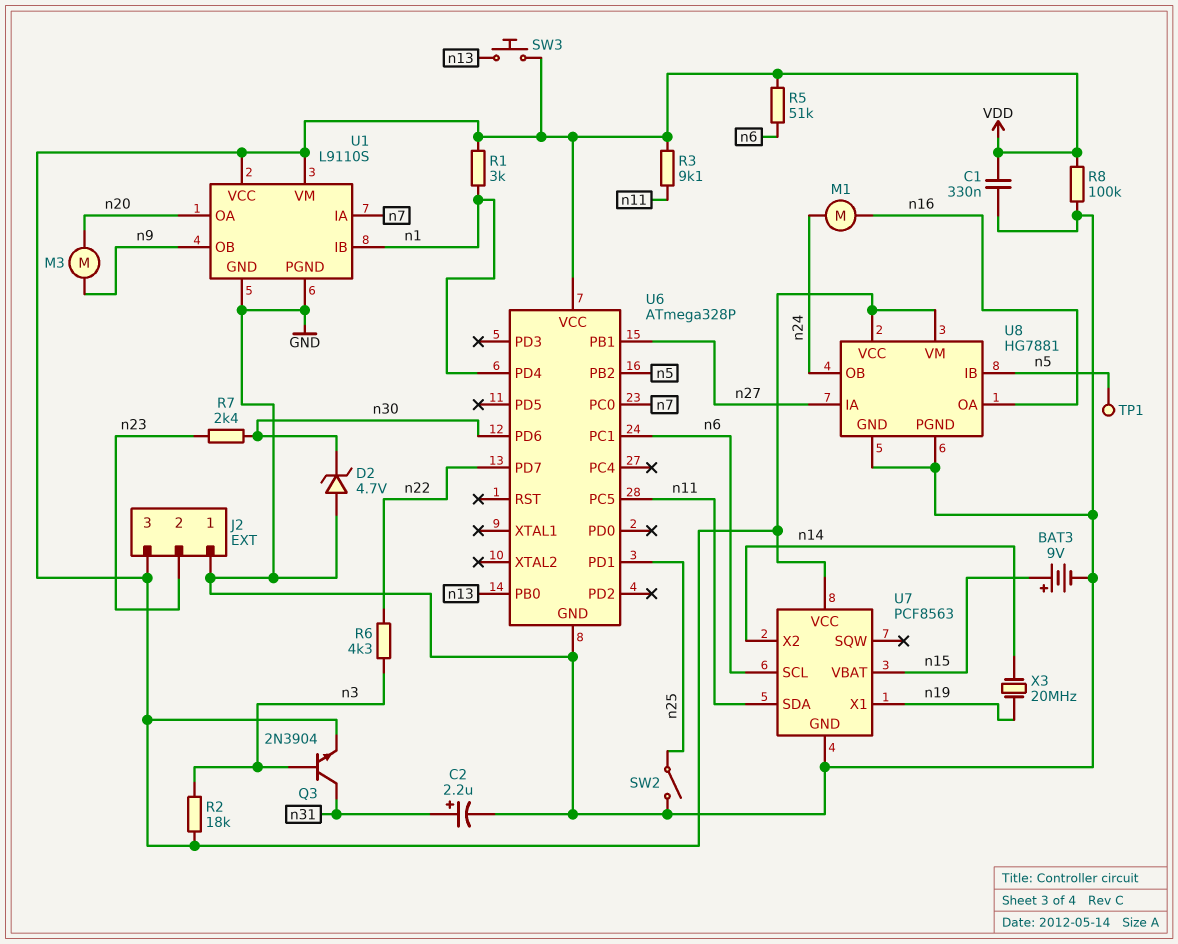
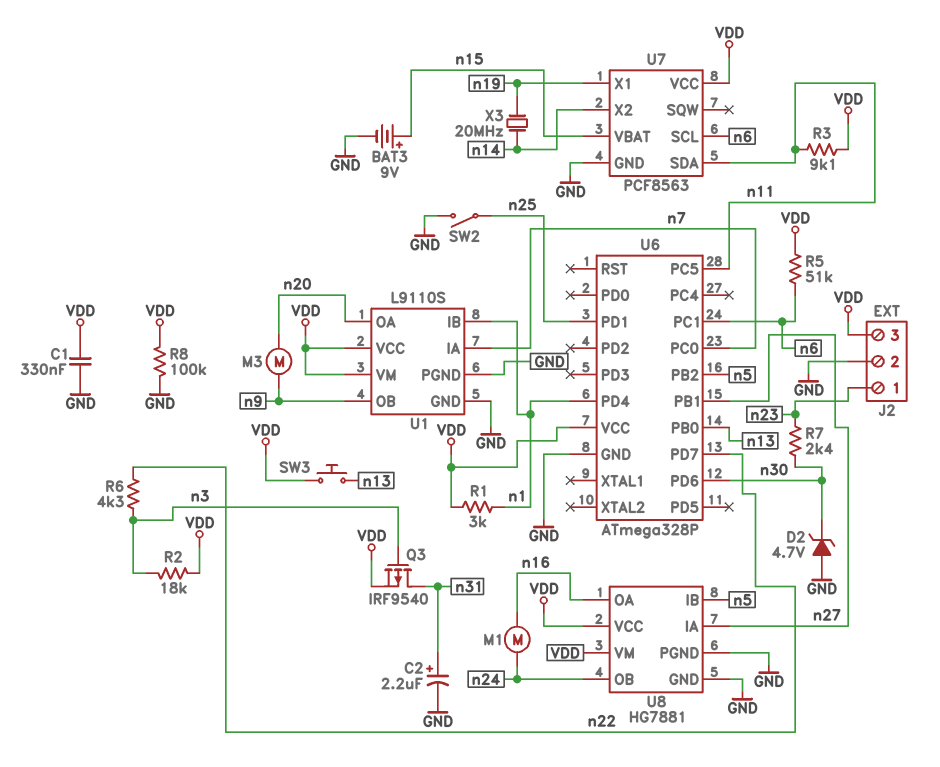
J2 pin 1: GND -> n23
J2 pin 2: n23 -> GND
Q3: NPN 2N3904 (B n3, C n31, E VDD) -> PMOS IRF9540 (G n3, D n31, S VDD)
TP1: test point (n5) -> none

